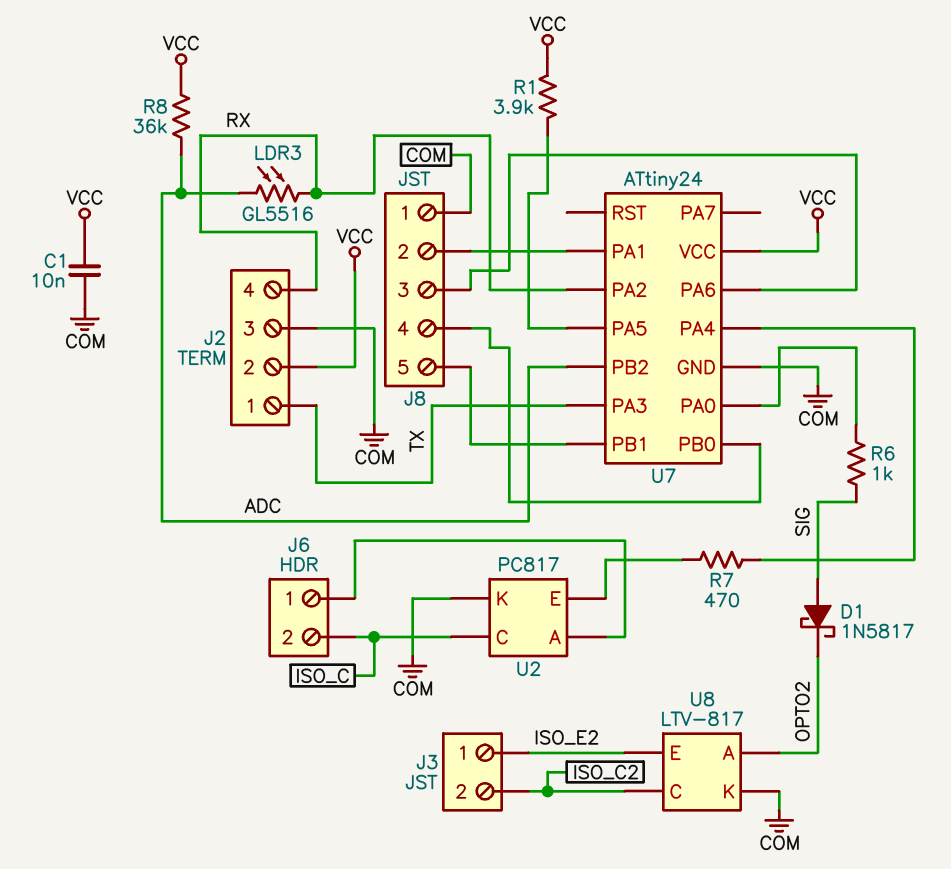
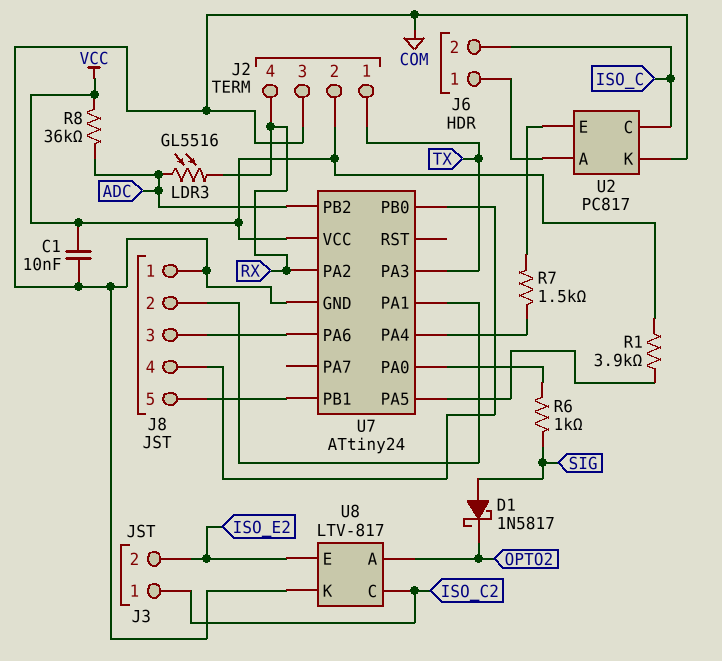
J3 pin 1: ISO_E2 -> ISO_C2
J3 pin 2: ISO_C2 -> ISO_E2
R7: 470 (U2/E, U7/PA4) -> 1.5k (U2/E, U7/PA4)

